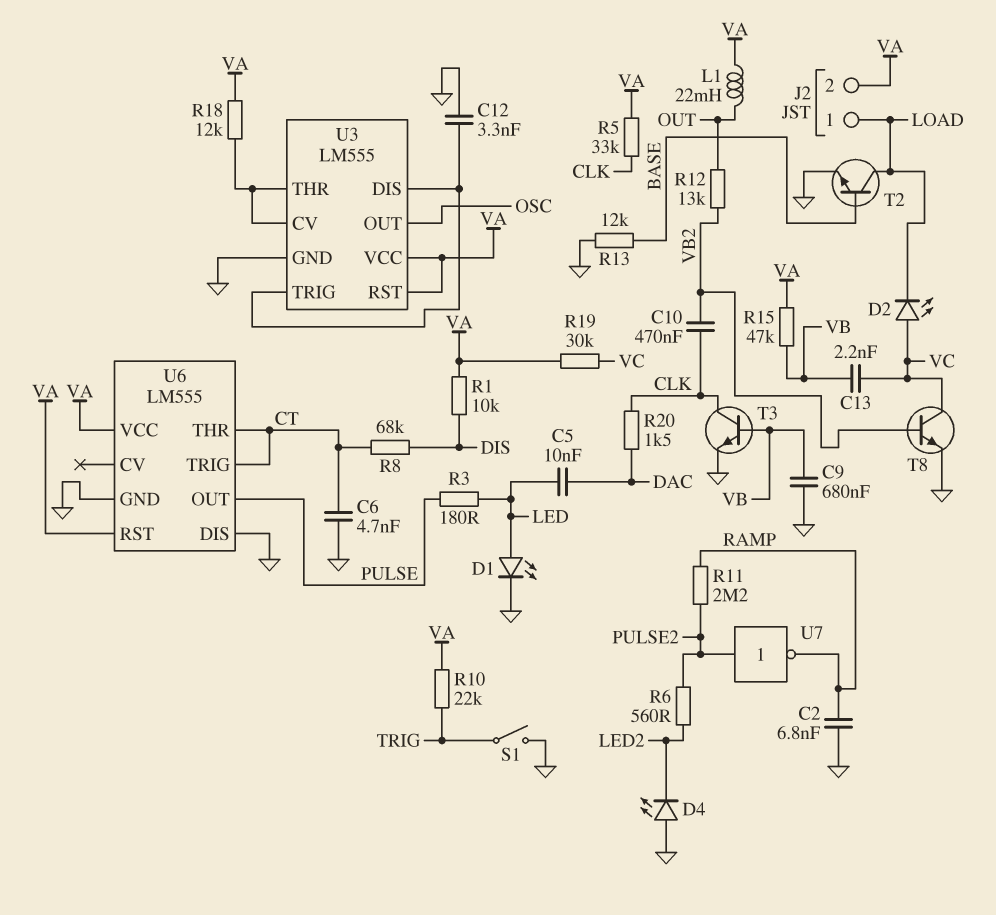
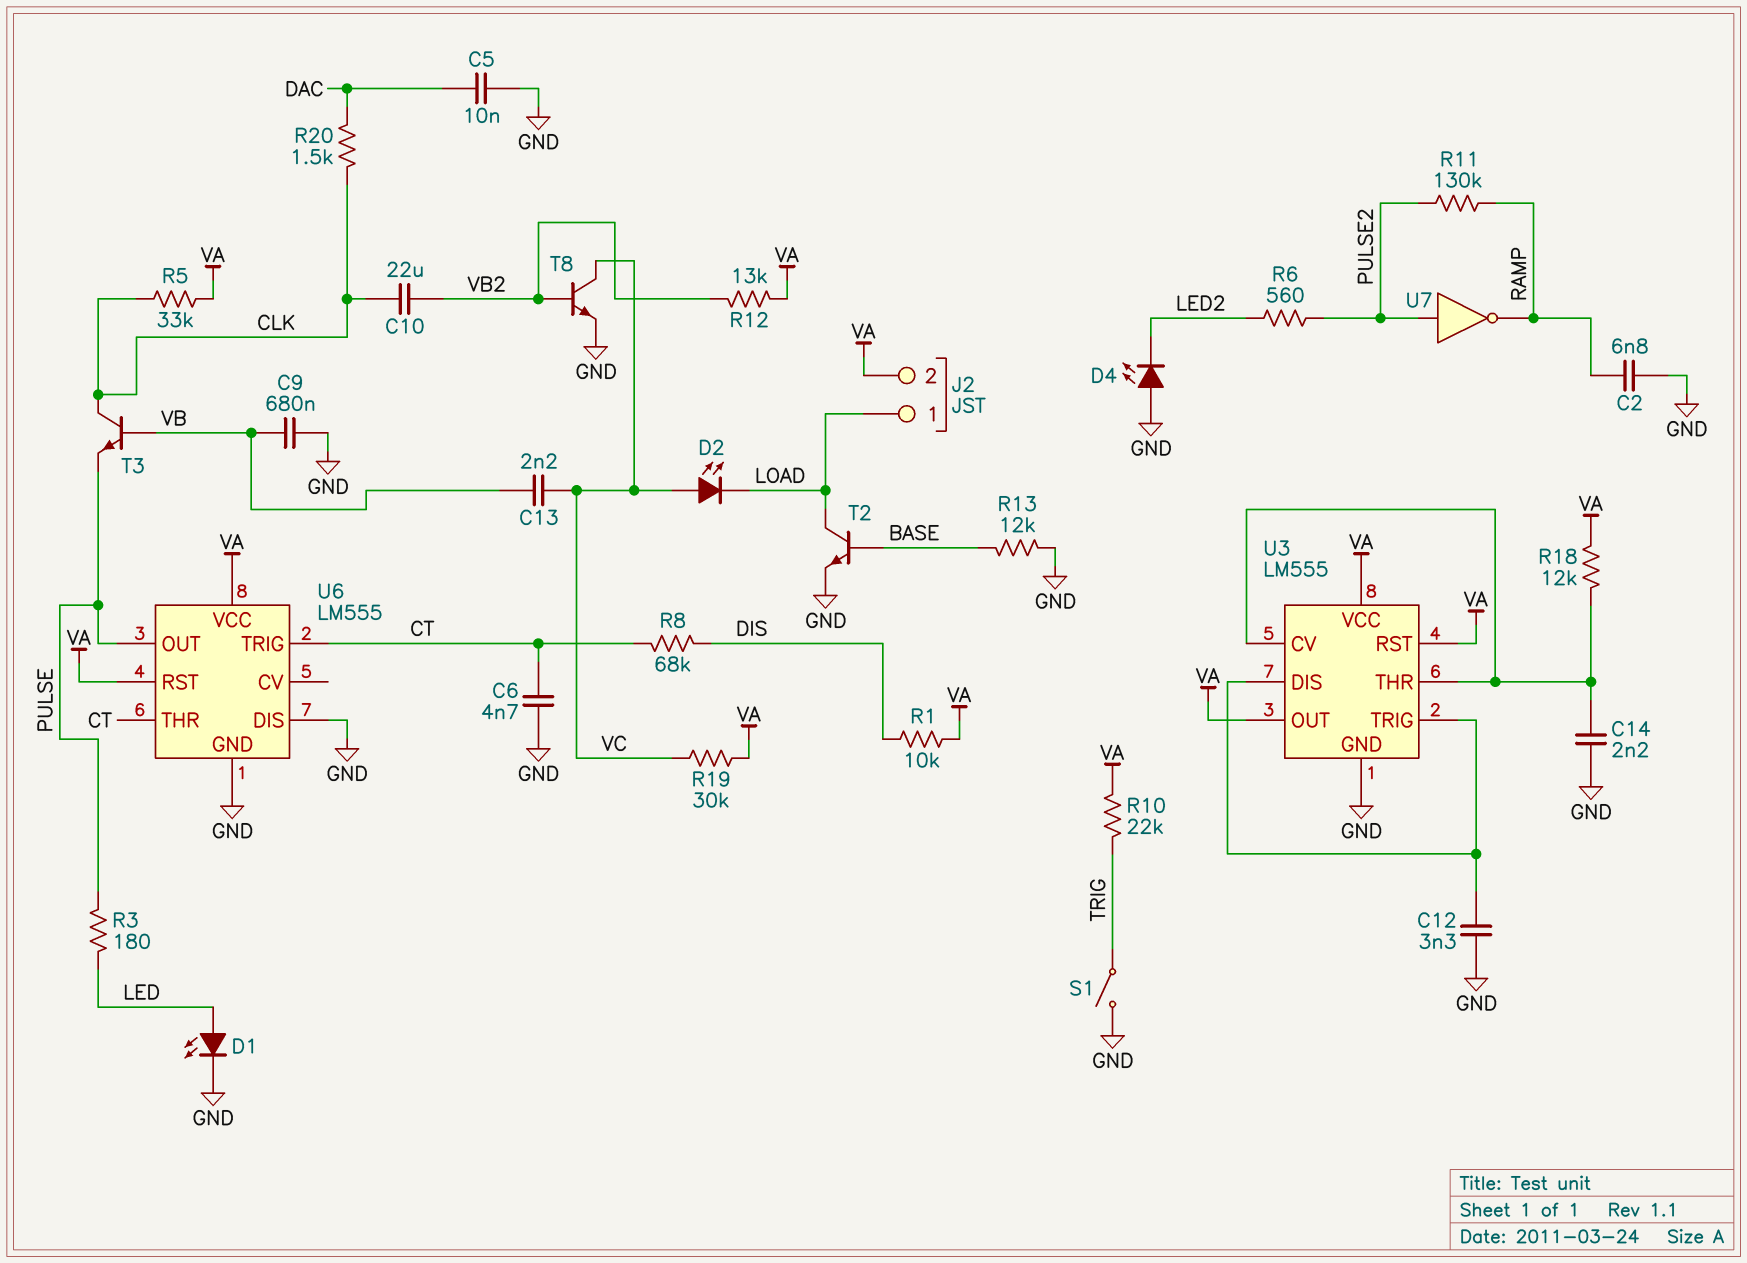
C5: 10nF (DAC, LED) -> 10nF (DAC, GND)
C10: 470nF (CLK, VB2) -> 22uF (CLK, VB2)
C14: none -> 2.2nF (GND, U3/CV)
L1: 22mH (OUT, VA) -> none
R11: 2.2M (PULSE2, RAMP) -> 130k (PULSE2, RAMP)
R12: 13k (OUT, VB2) -> 13k (VA, VB2)
R15: 47k (VA, VB) -> none
T3: NPN (B VB, C CLK, E GND) -> NPN (B VB, C CLK, E PULSE)
U3 pin OUT: OSC -> VA

